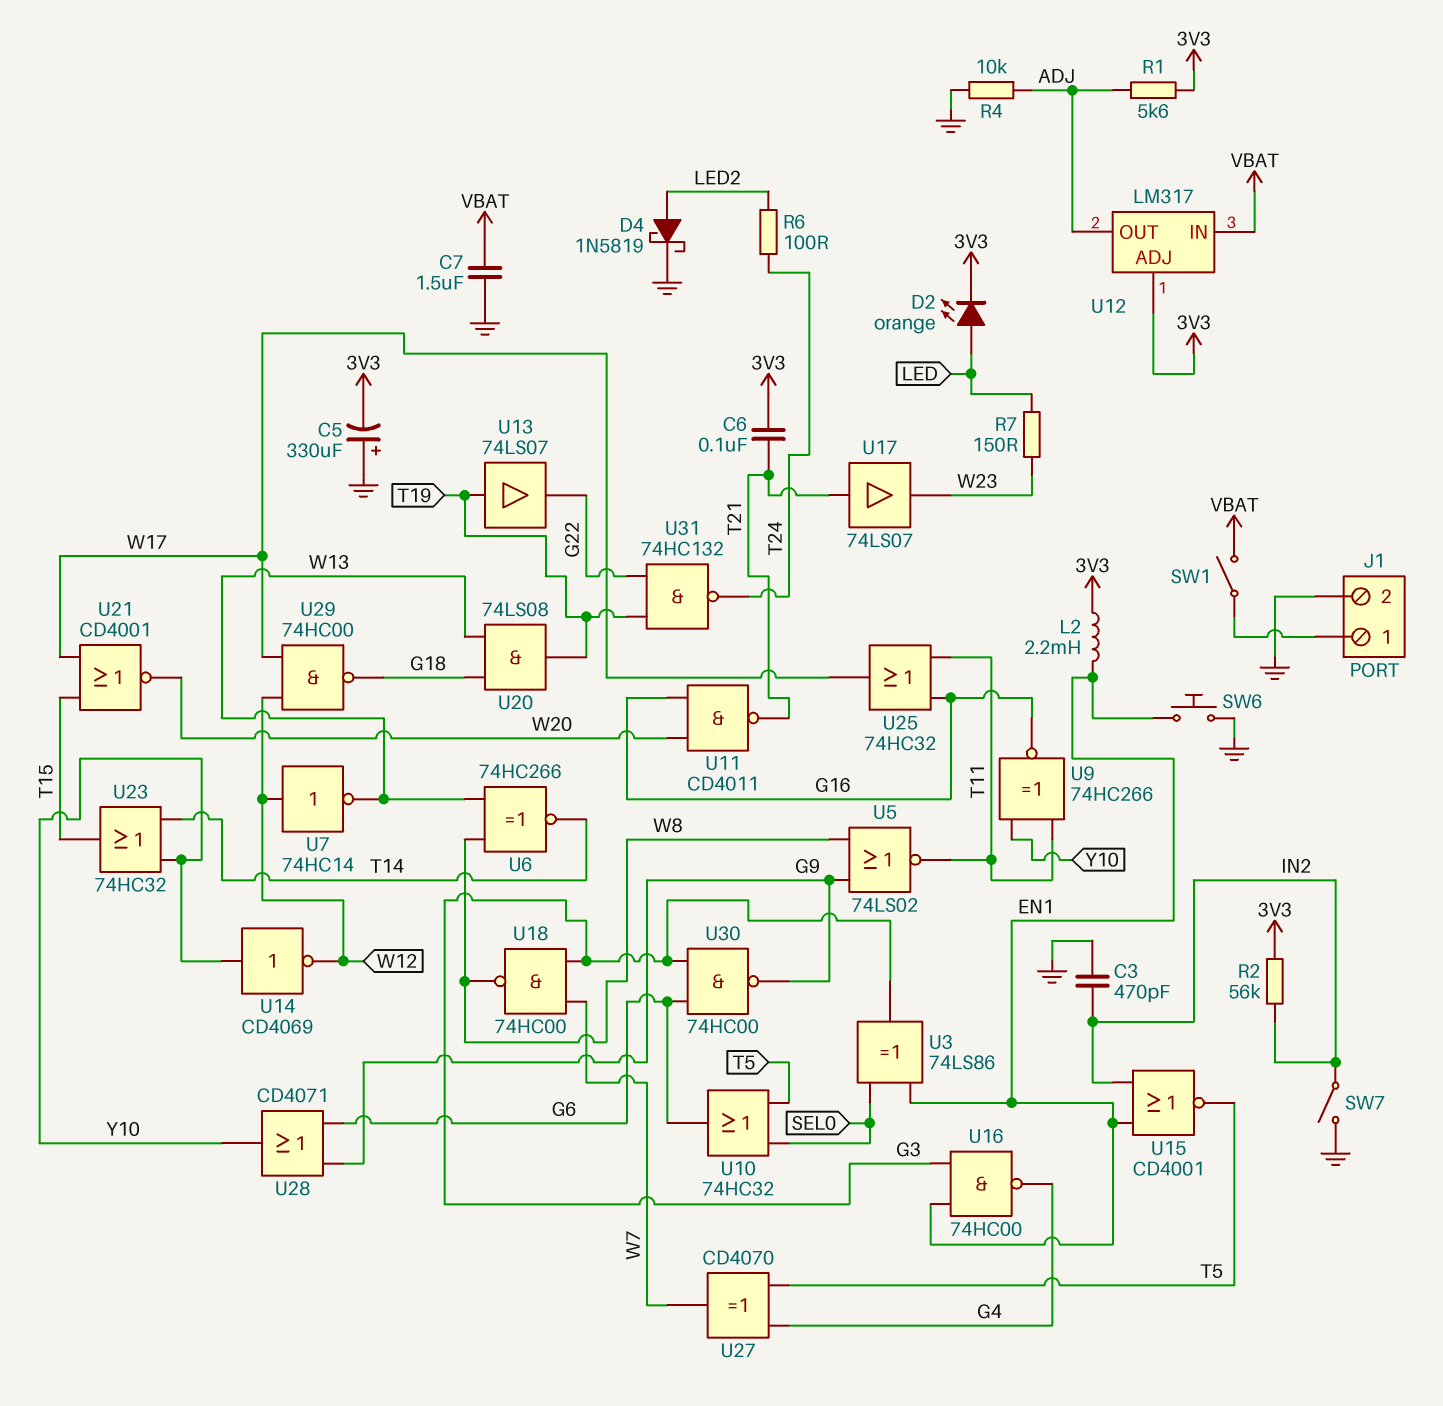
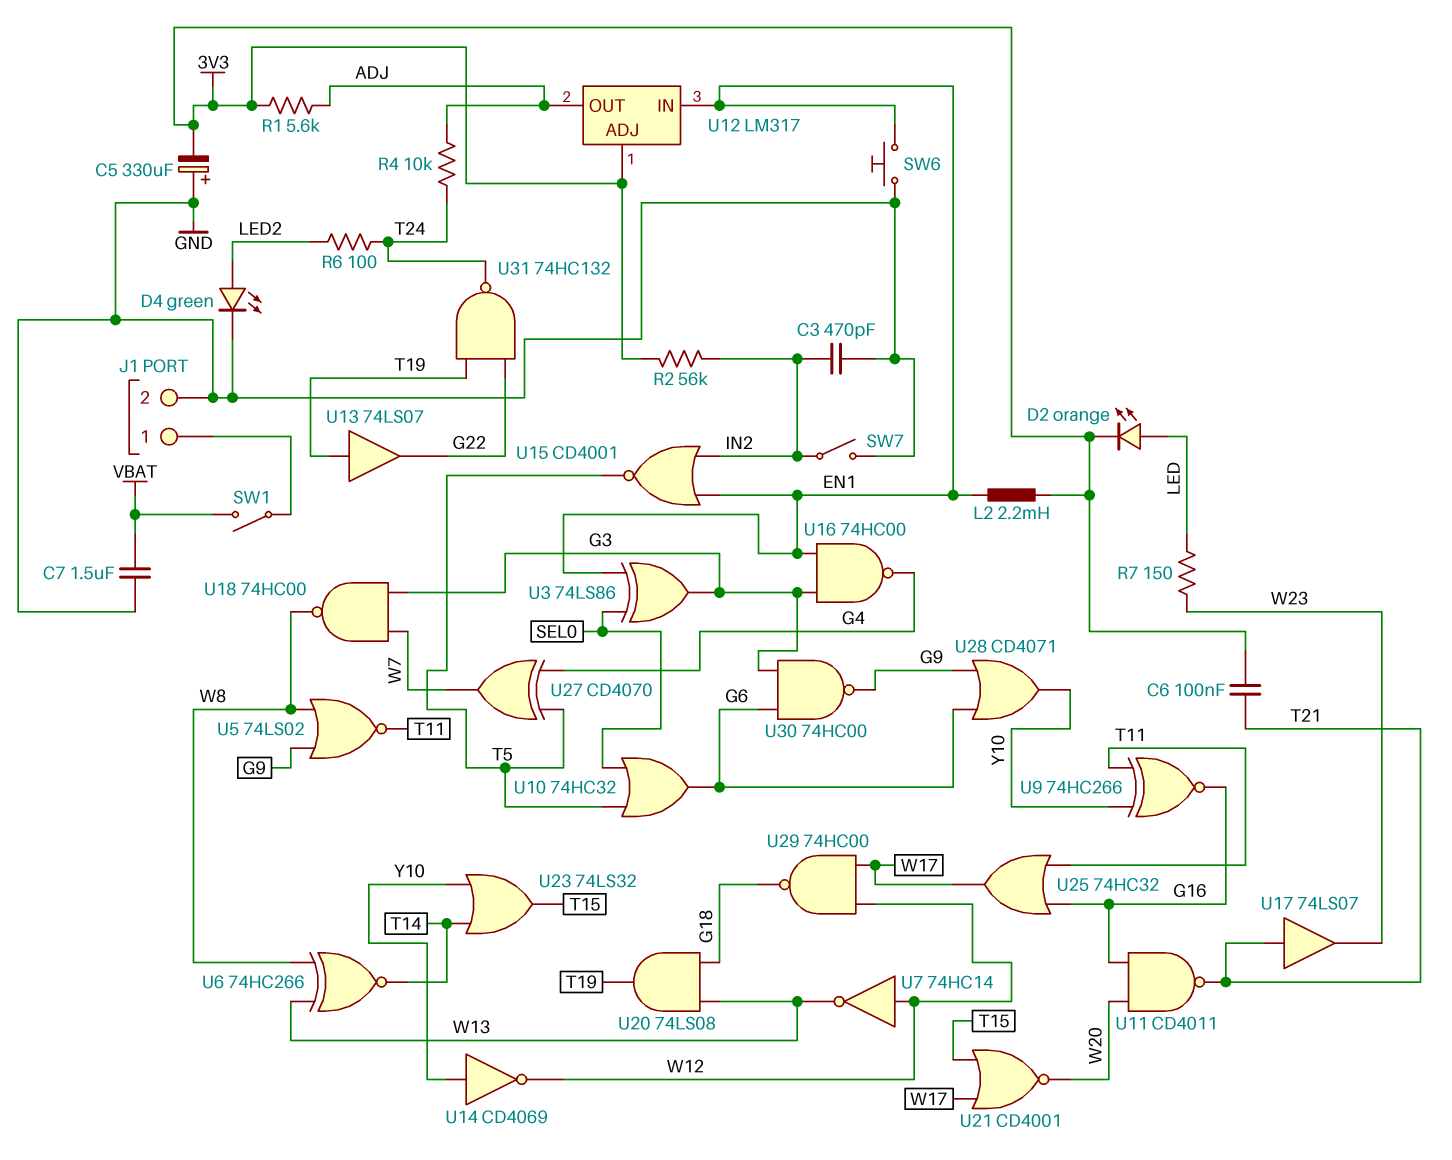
D4: schottky 1N5819 (A LED2, K GND) -> LED green (A LED2, K GND)
R4: 10k (ADJ, GND) -> 10k (ADJ, T24)
U12 pin IN: VBAT -> EN1
U23: OR 74HC32 (in T14, in Y10, out T15) -> OR 74LS32 (in T14, in Y10, out T15)

